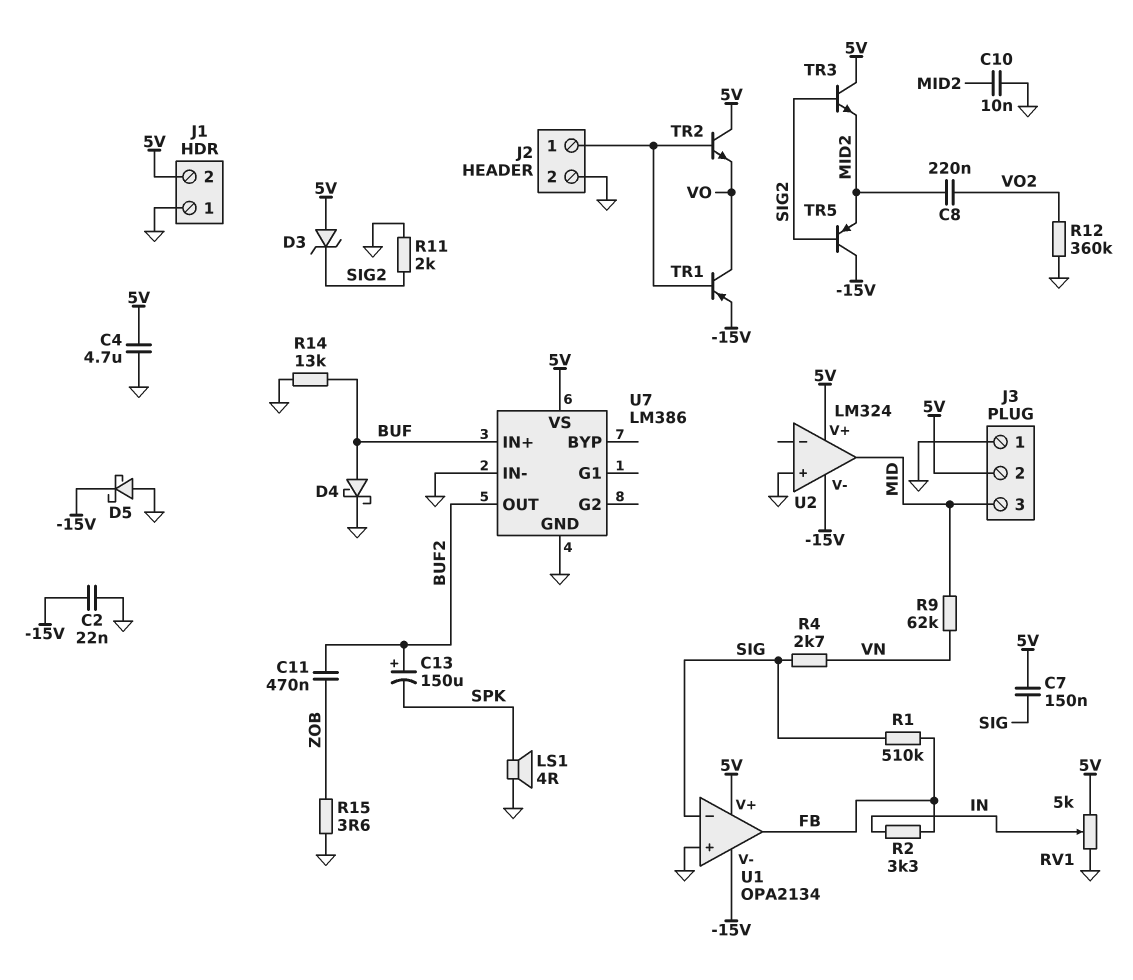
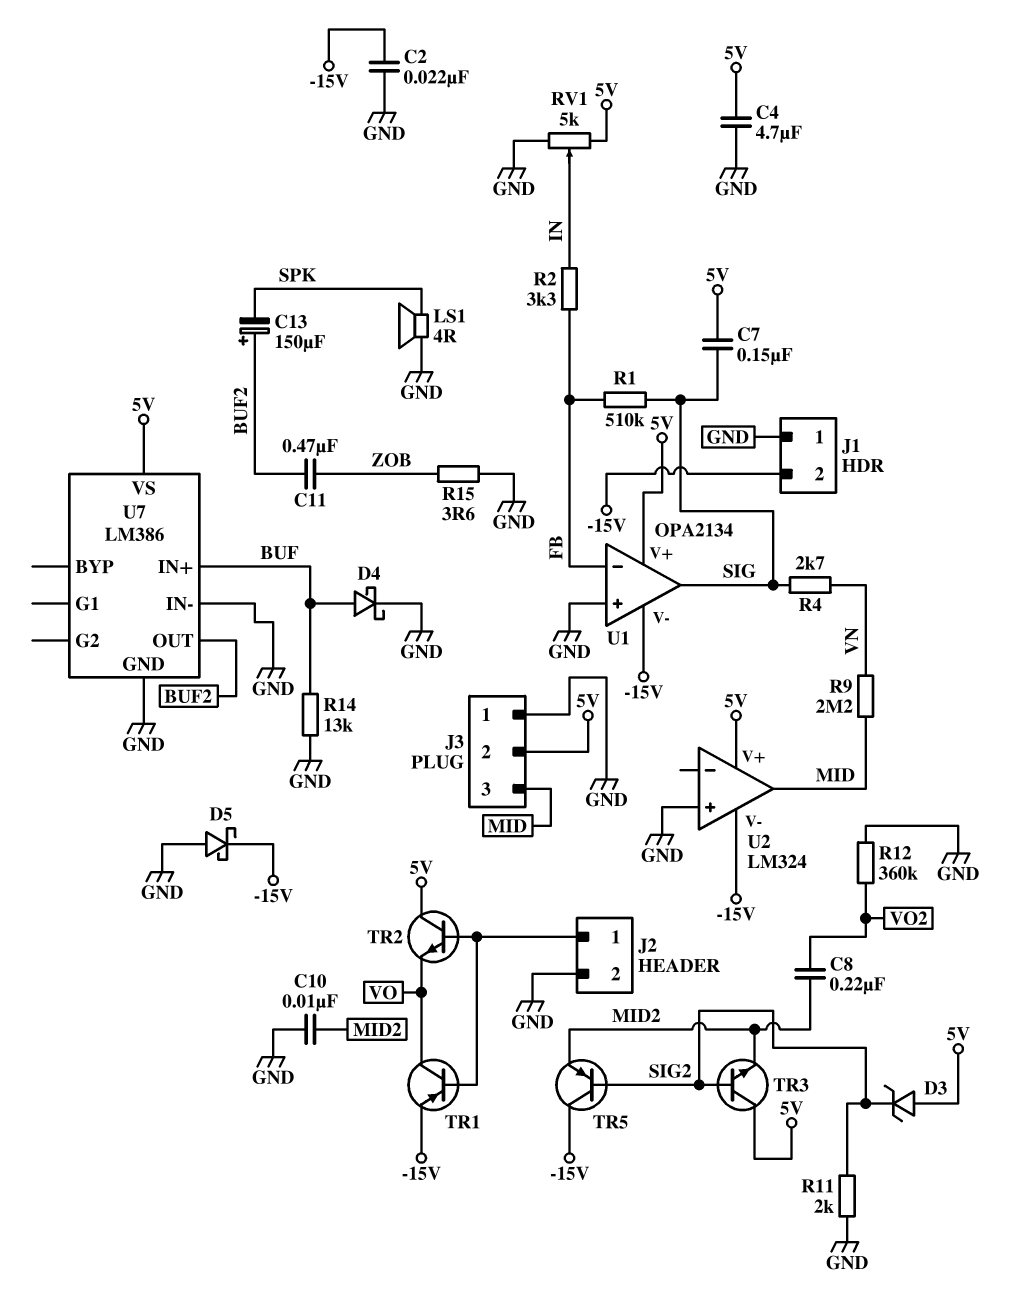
J1 pin 2: 5V -> -15V
R9: 62k (MID, VN) -> 2.2M (MID, VN)
U1 pin in-: SIG -> FB
U1 pin out: FB -> SIG

